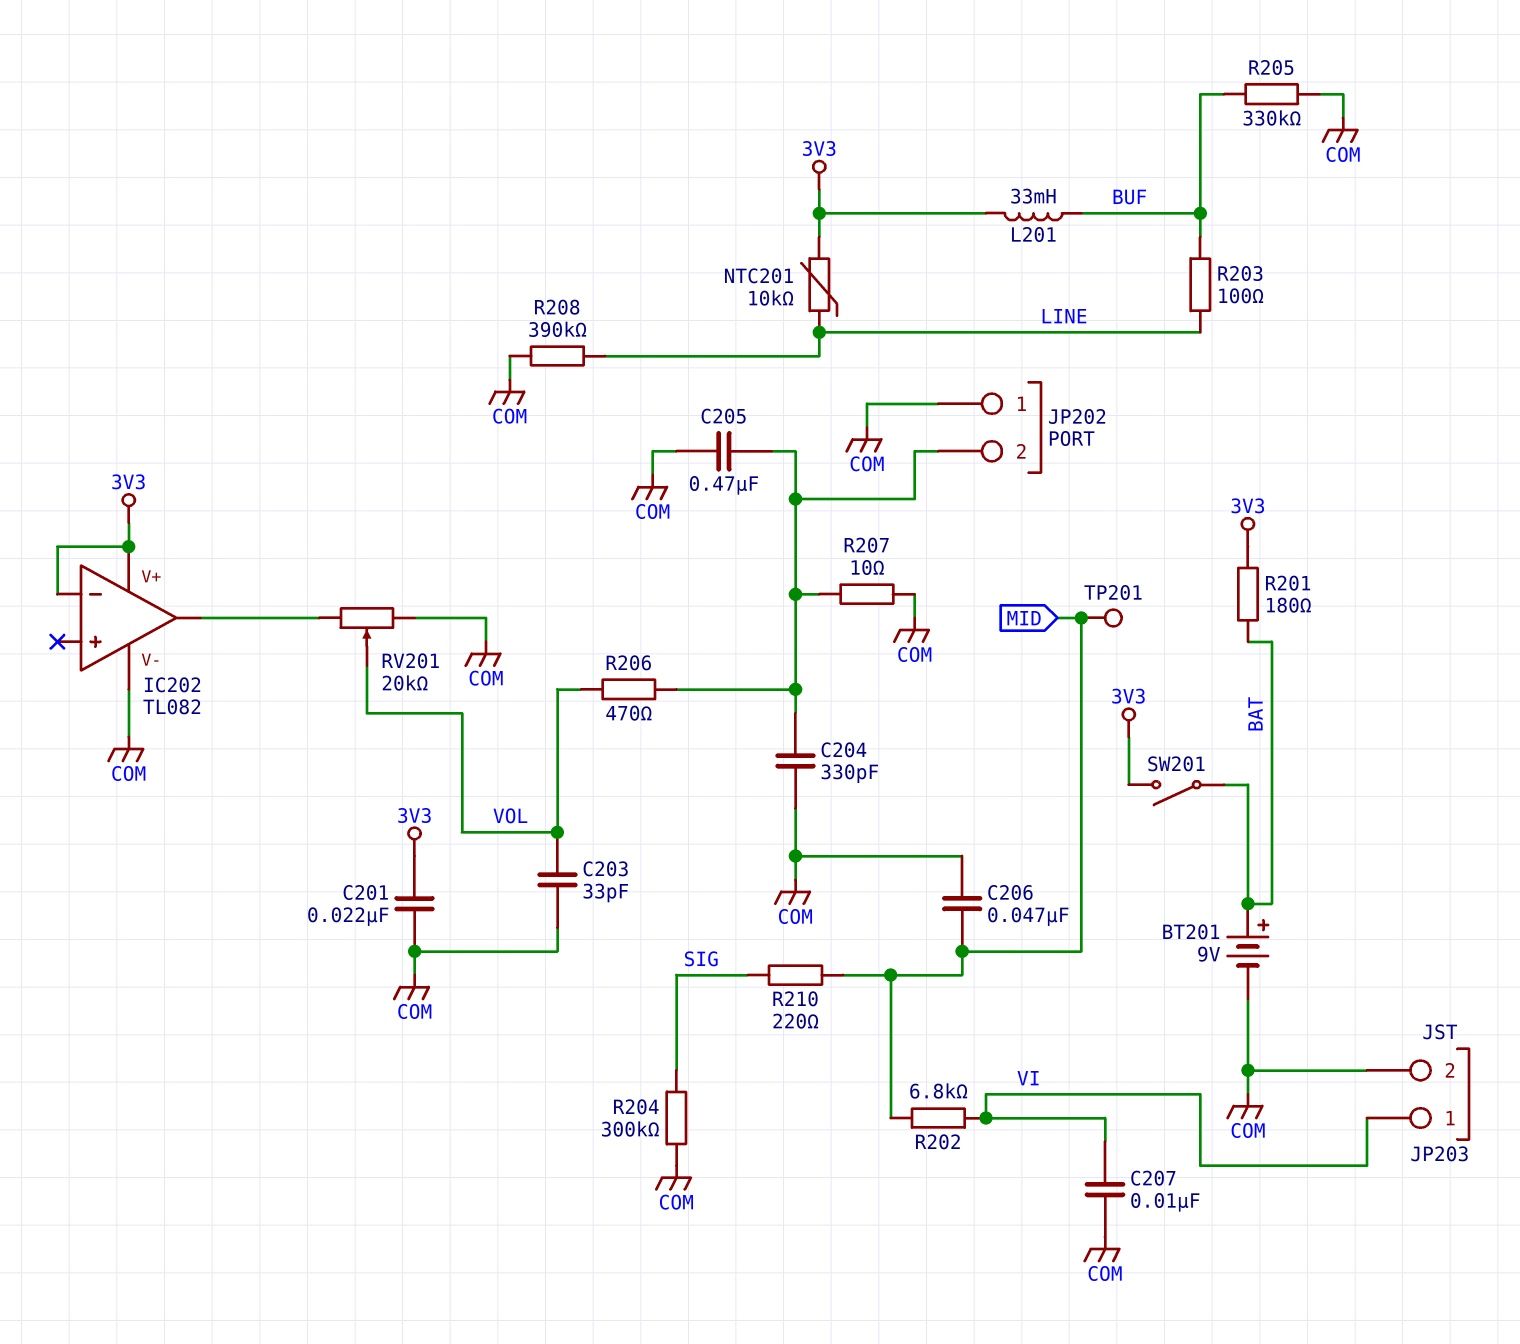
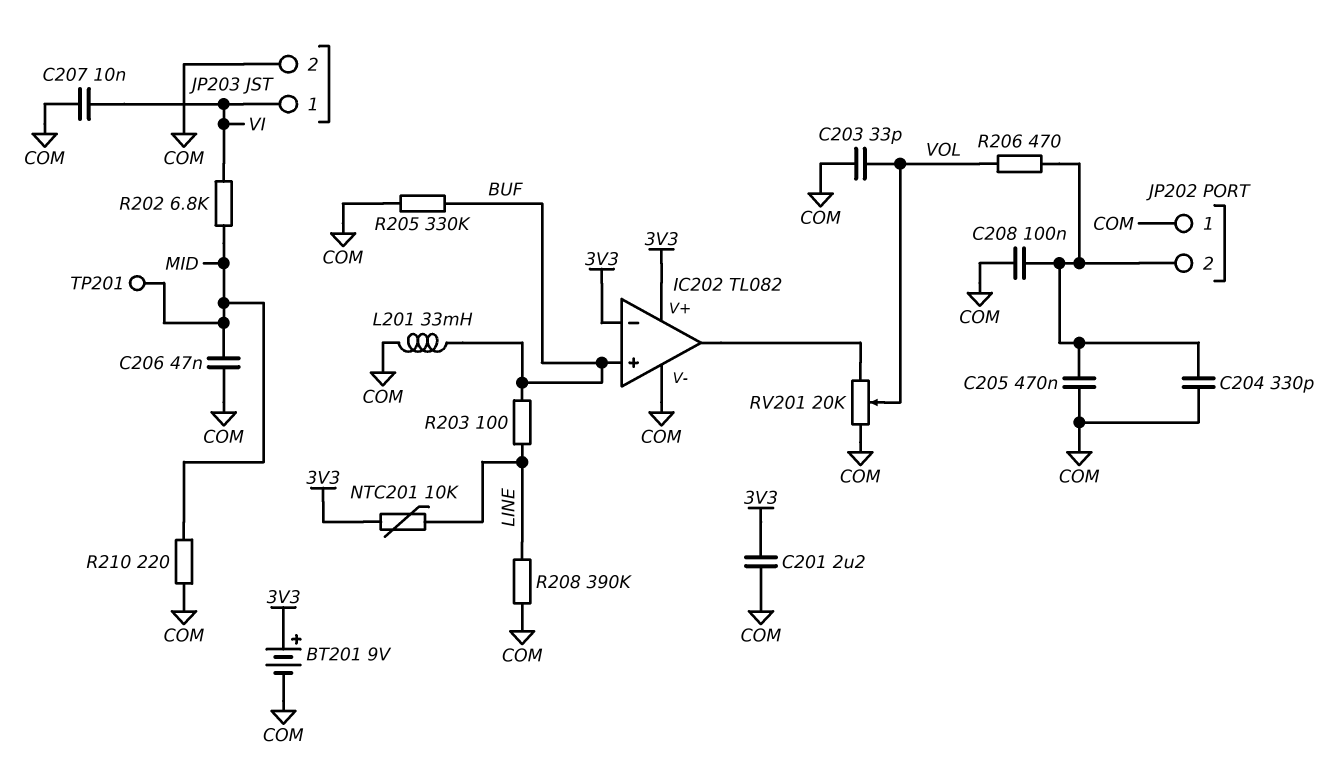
BT201: 9V (plus BAT, minus COM) -> 9V (plus 3V3, minus COM)
C201: 22nF (3V3, COM) -> 2.2uF (3V3, COM)
C208: none -> 100nF (COM, JP202/2)
IC202 pin in+: none -> BUF
L201: 33mH (3V3, BUF) -> 33mH (BUF, COM)
R201: 180 (3V3, BAT) -> none
R204: 300k (COM, SIG) -> none
R207: 10 (COM, JP202/2) -> none
R210: 220 (MID, SIG) -> 220 (COM, MID)
SW201: switch (3V3, BAT) -> none

